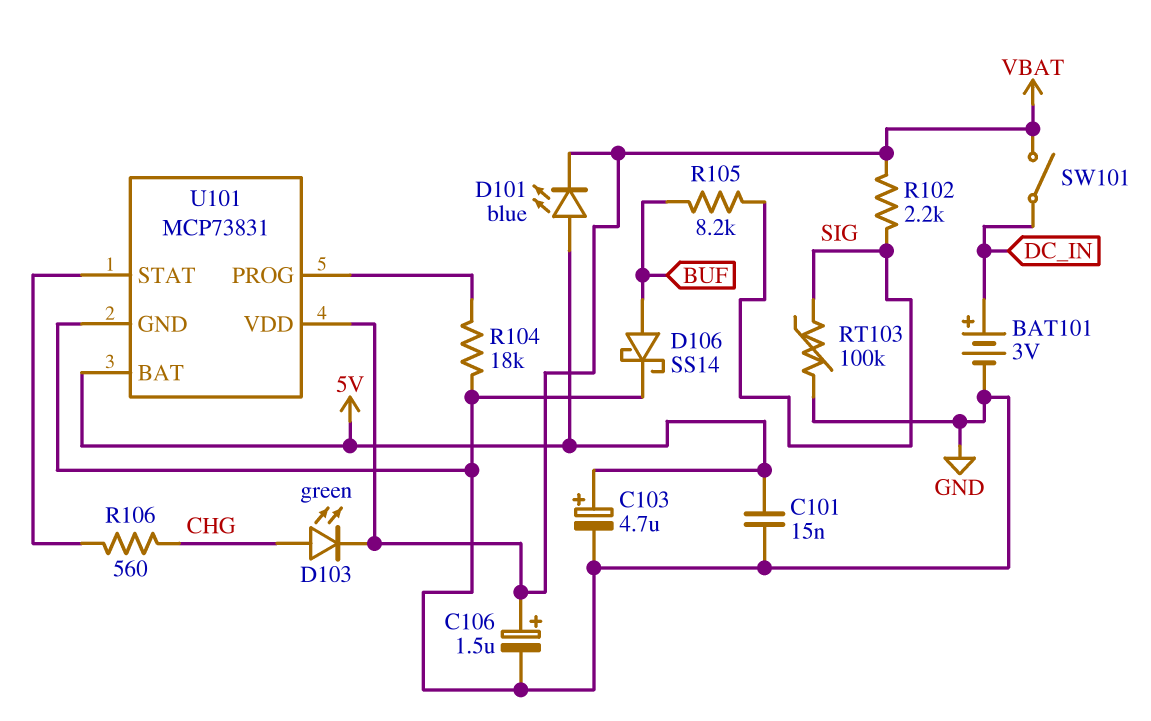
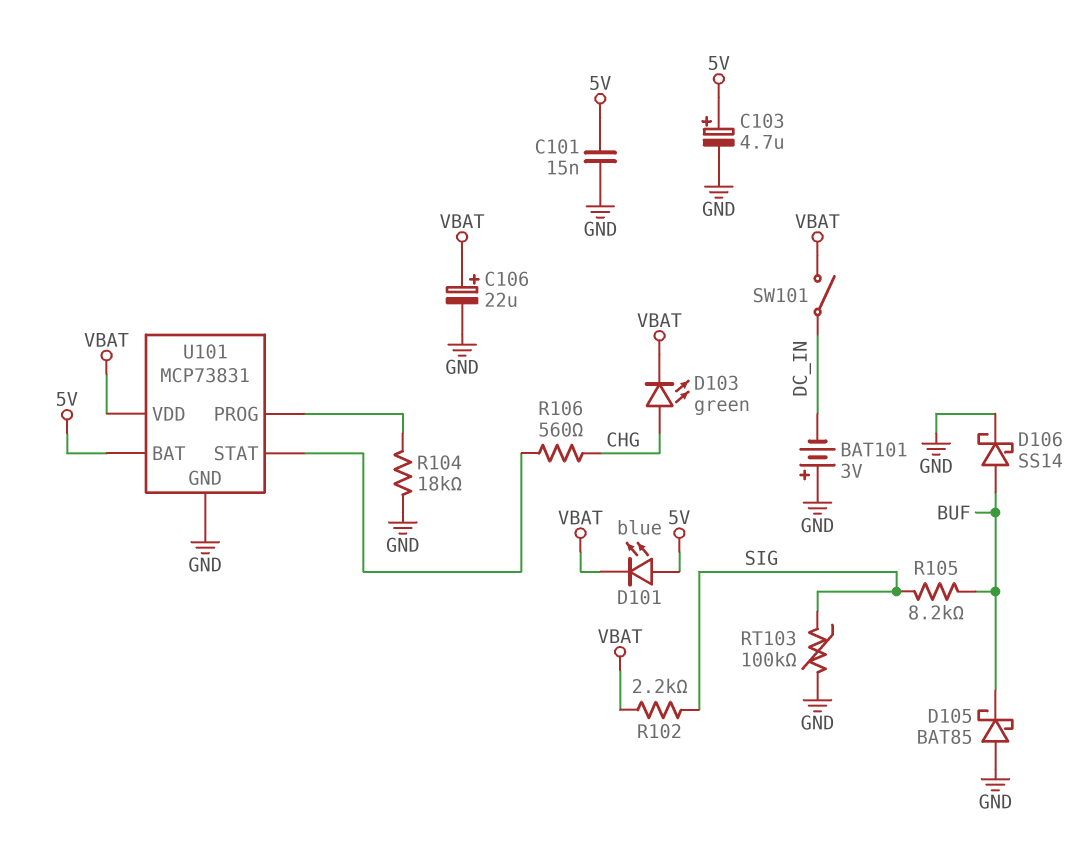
BAT101: 3V (plus DC_IN, minus GND) -> 3V (plus GND, minus DC_IN)
C106: 1.5uF (plus VBAT, minus GND) -> 22uF (plus VBAT, minus GND)
D105: none -> schottky BAT85 (A GND, K BUF)

